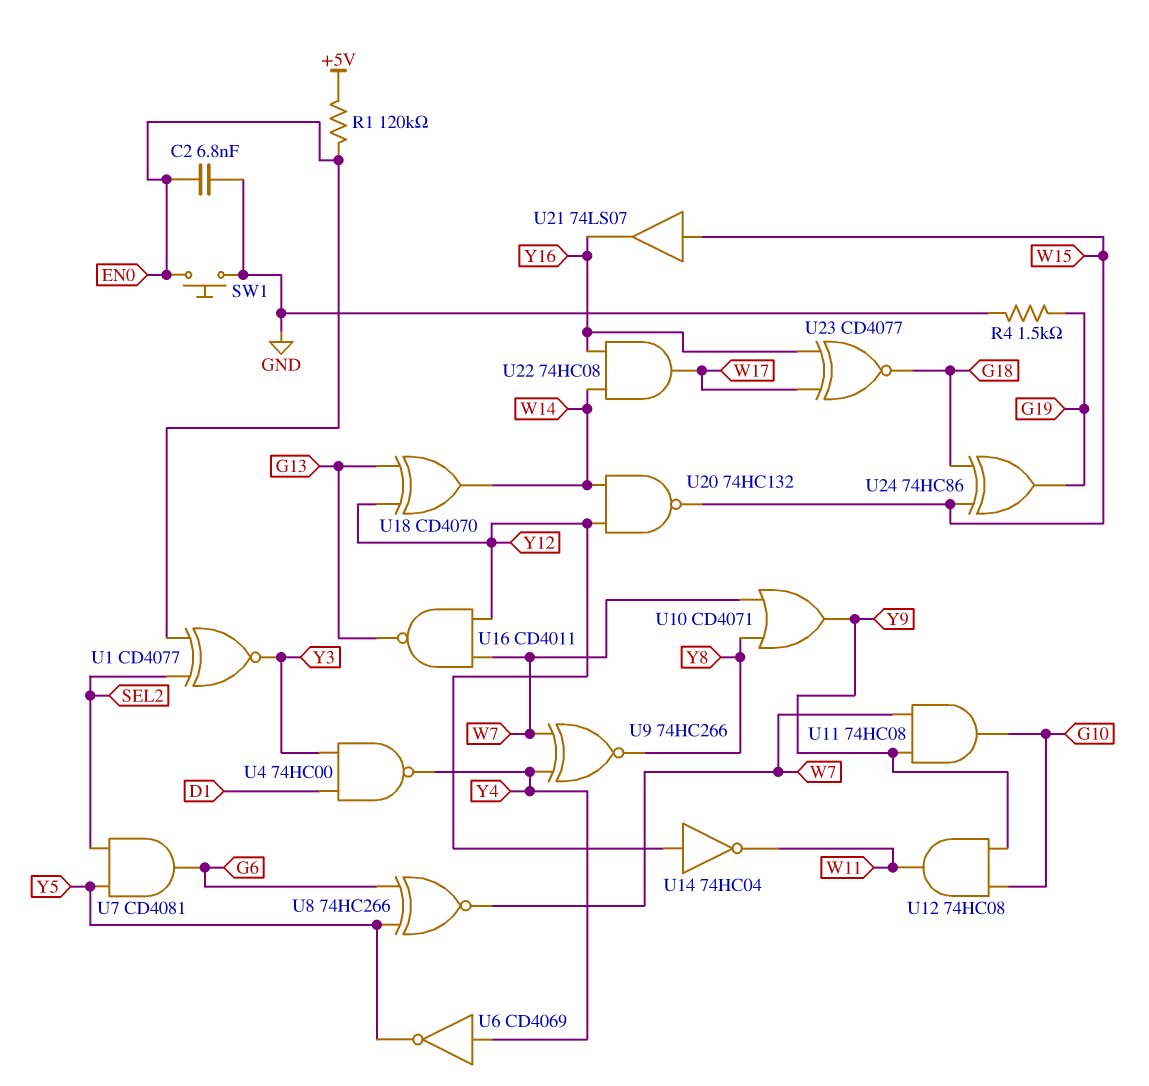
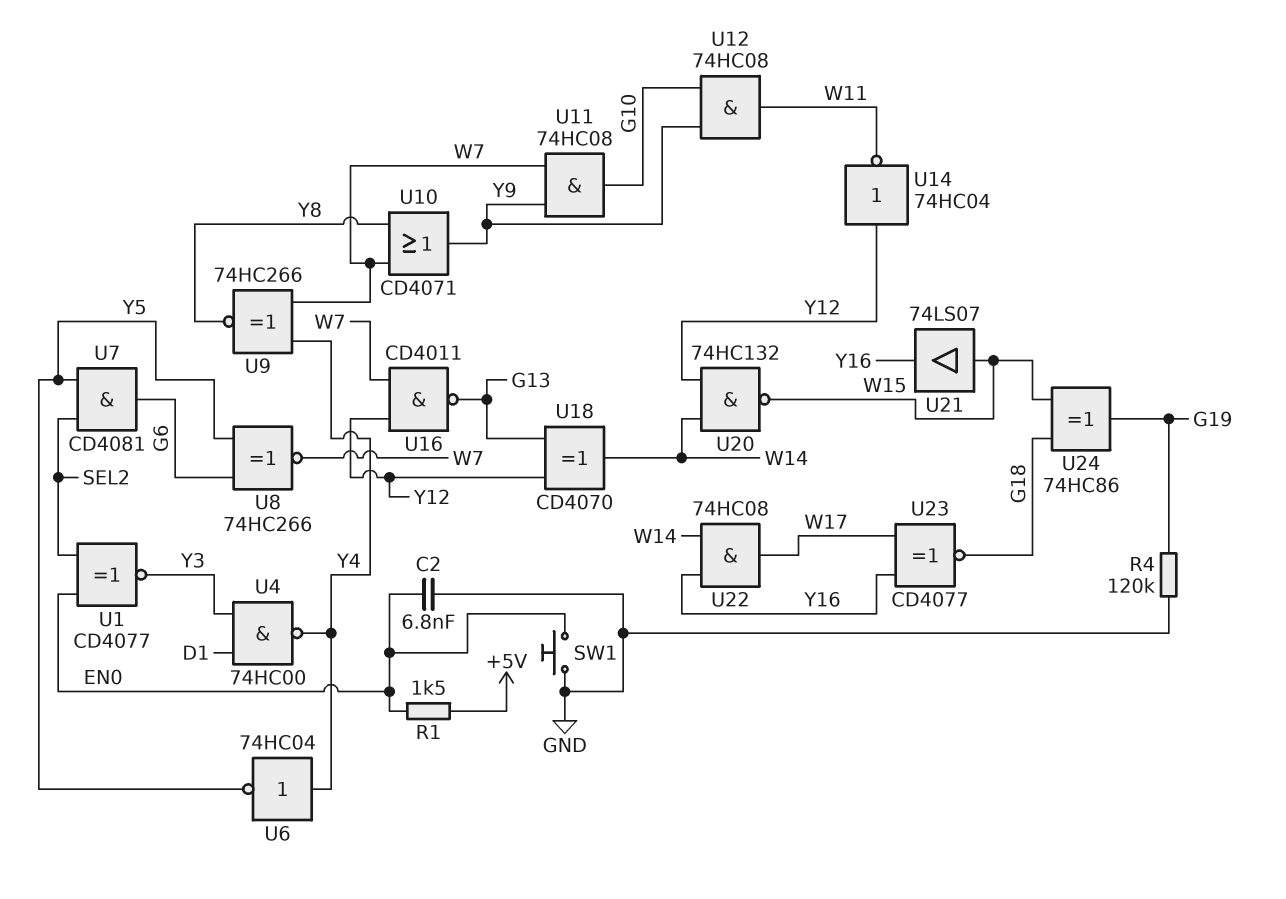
R1: 120k (+5V, EN0) -> 1.5k (+5V, EN0)
R4: 1.5k (G19, GND) -> 120k (G19, GND)
U6: NOT CD4069 (in Y4, out Y5) -> NOT 74HC04 (in Y4, out Y5)

